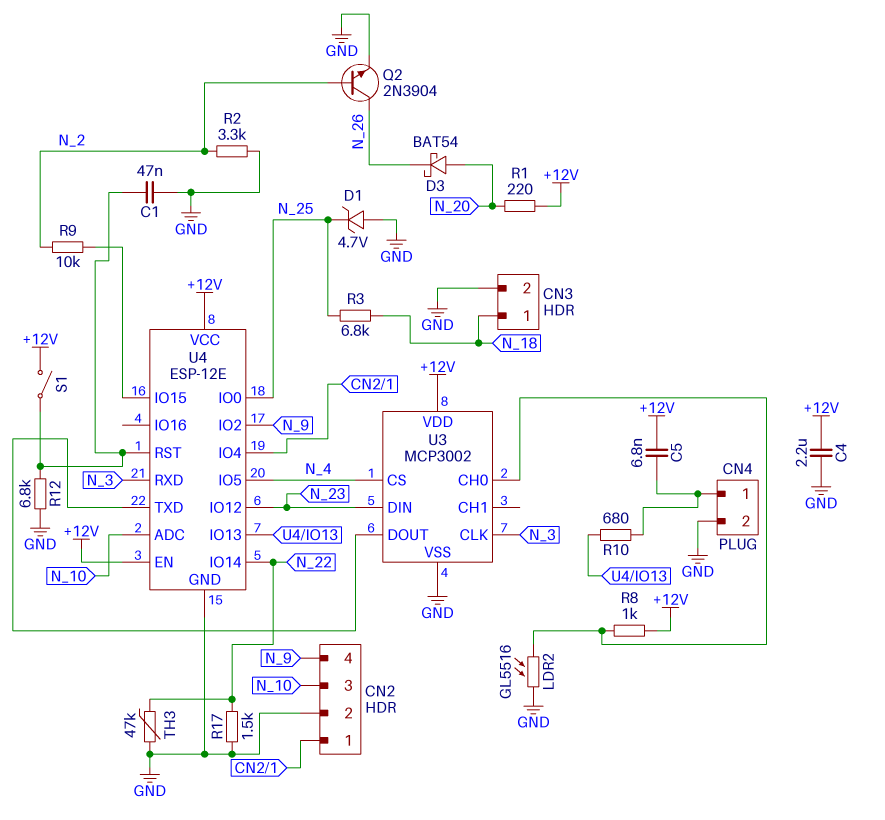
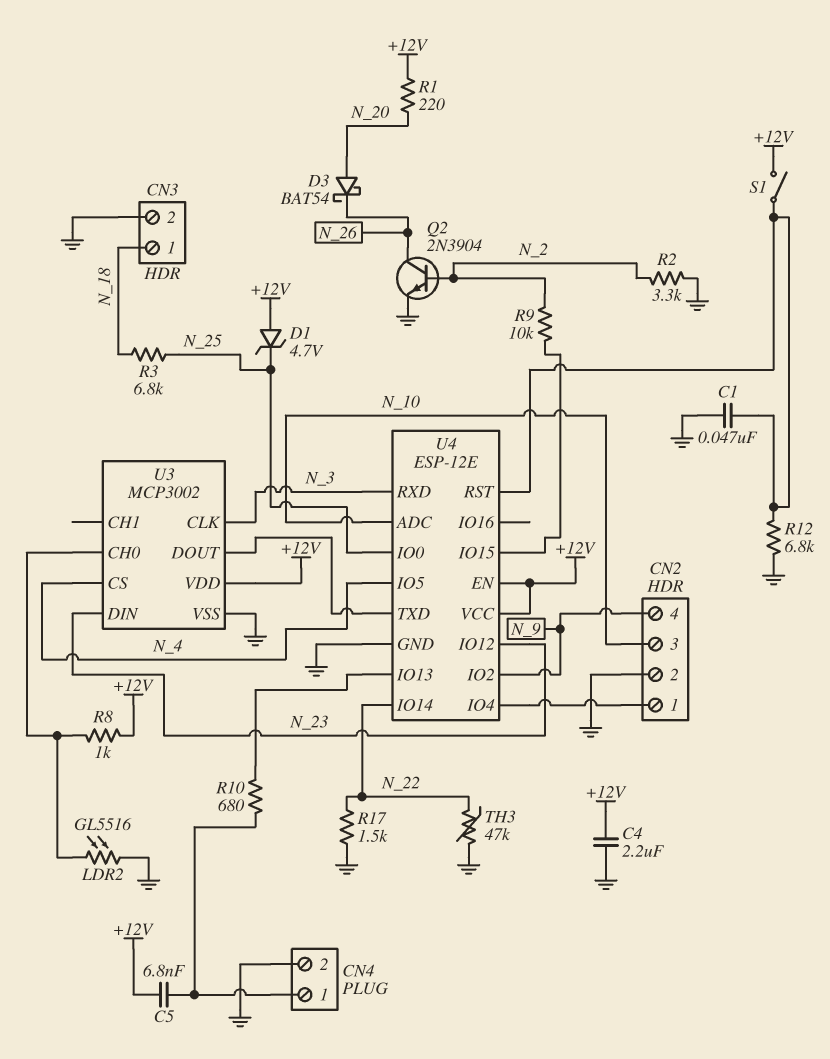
D1: zener 4.7V (A GND, K N_25) -> zener 4.7V (A +12V, K N_25)

